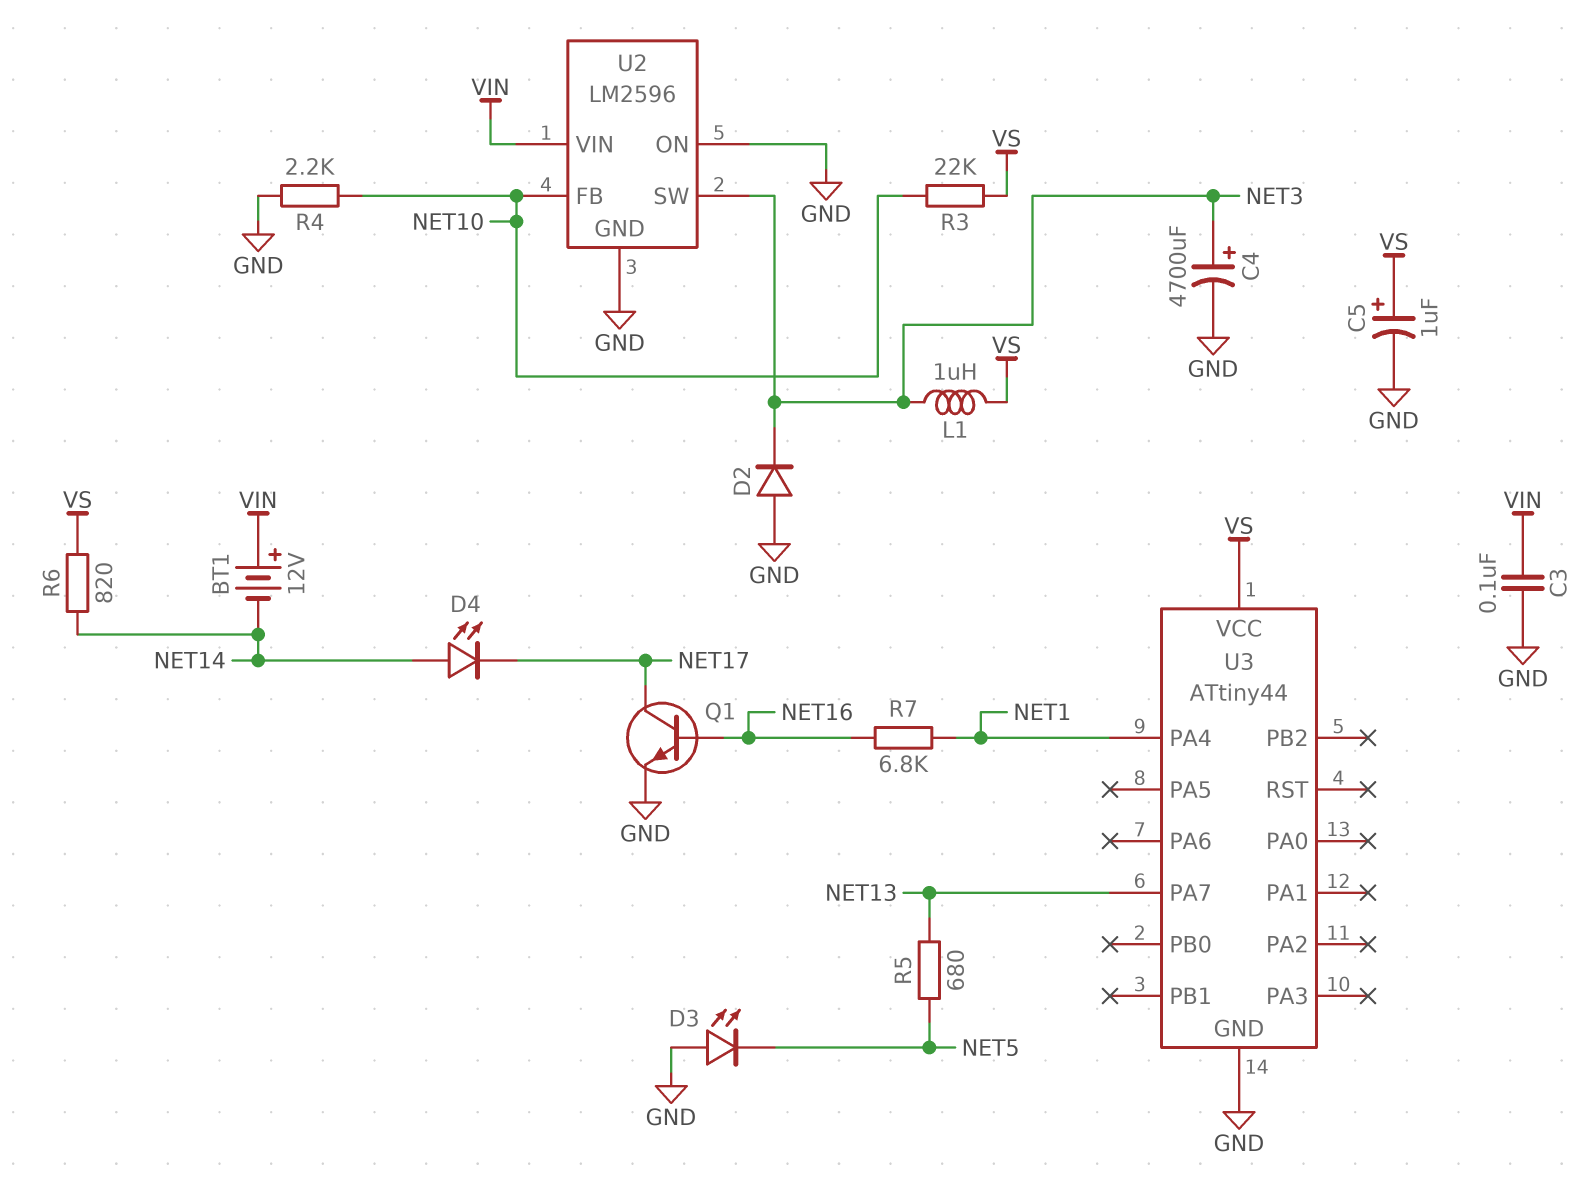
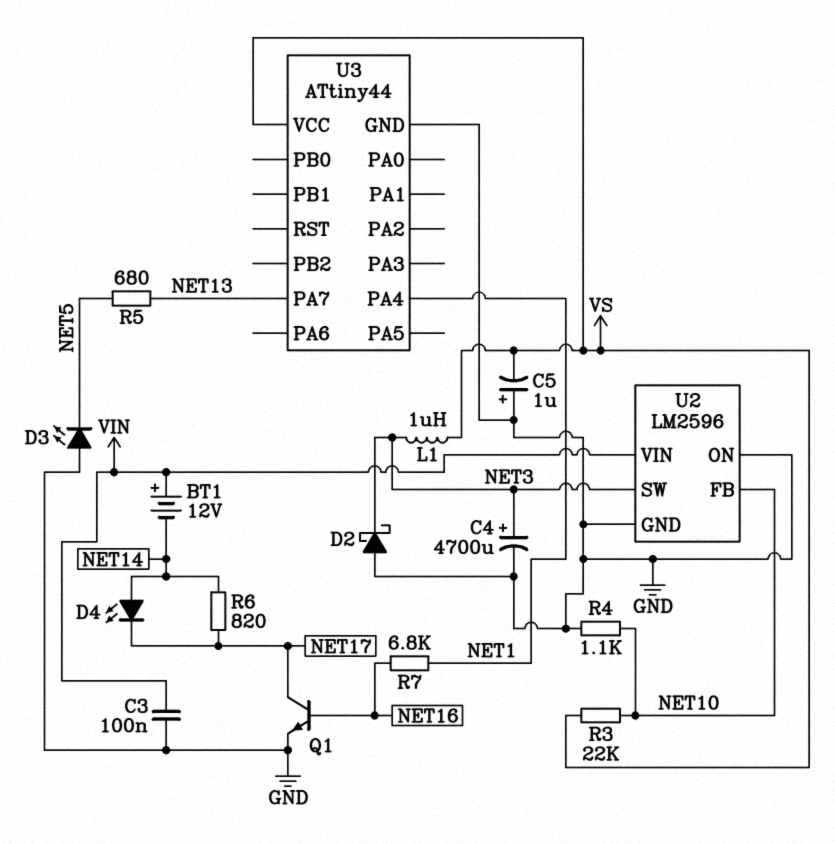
C5: 1uF (plus VS, minus GND) -> 1uF (plus GND, minus VS)
D2: diode (A GND, K NET3) -> schottky (A GND, K NET3)
R4: 2.2k (GND, NET10) -> 1.1k (GND, NET10)
R6: 820 (NET14, VS) -> 820 (NET14, NET17)

